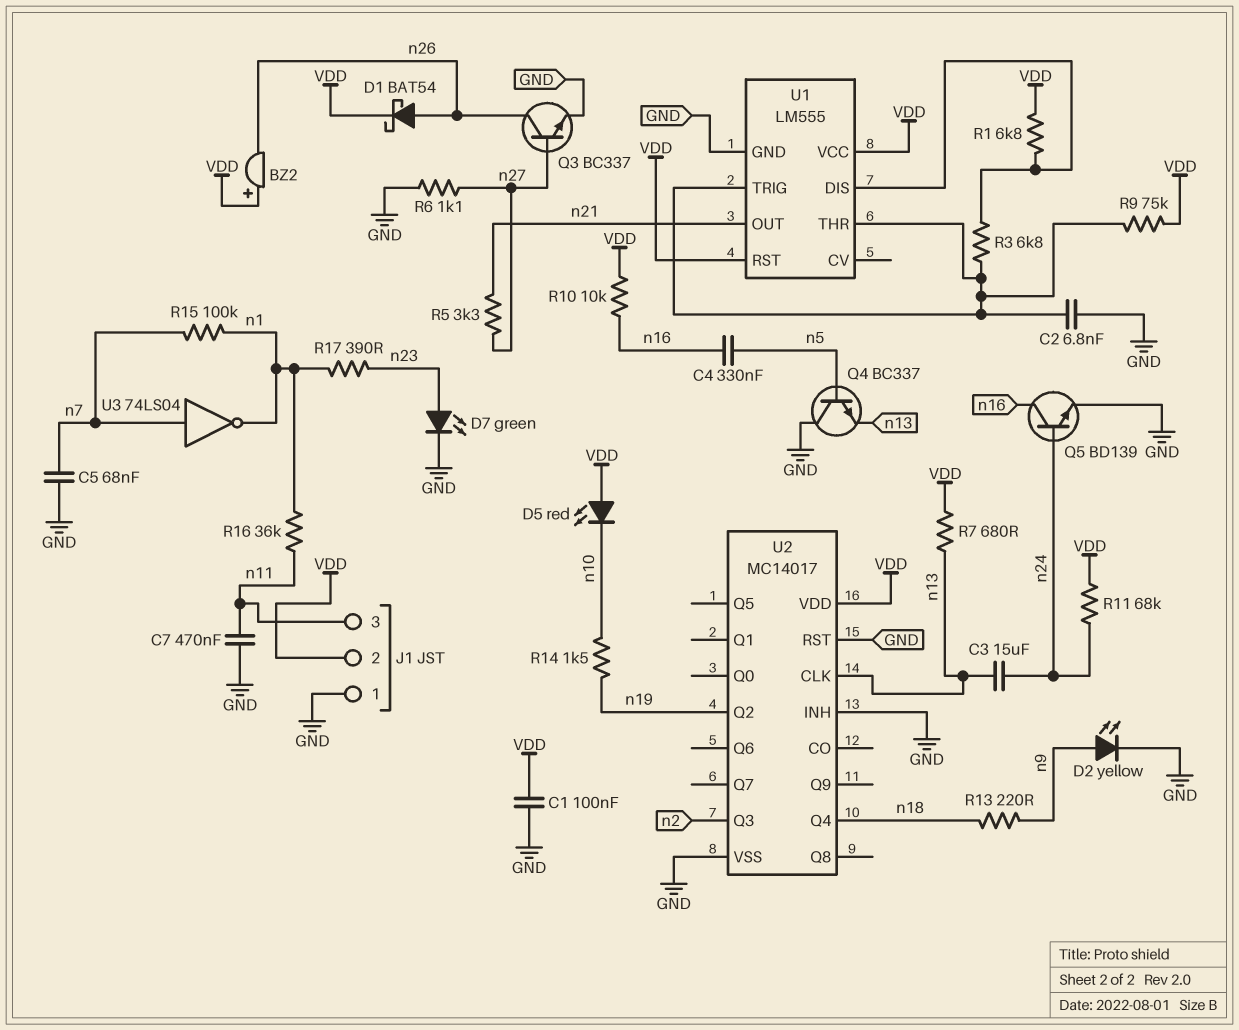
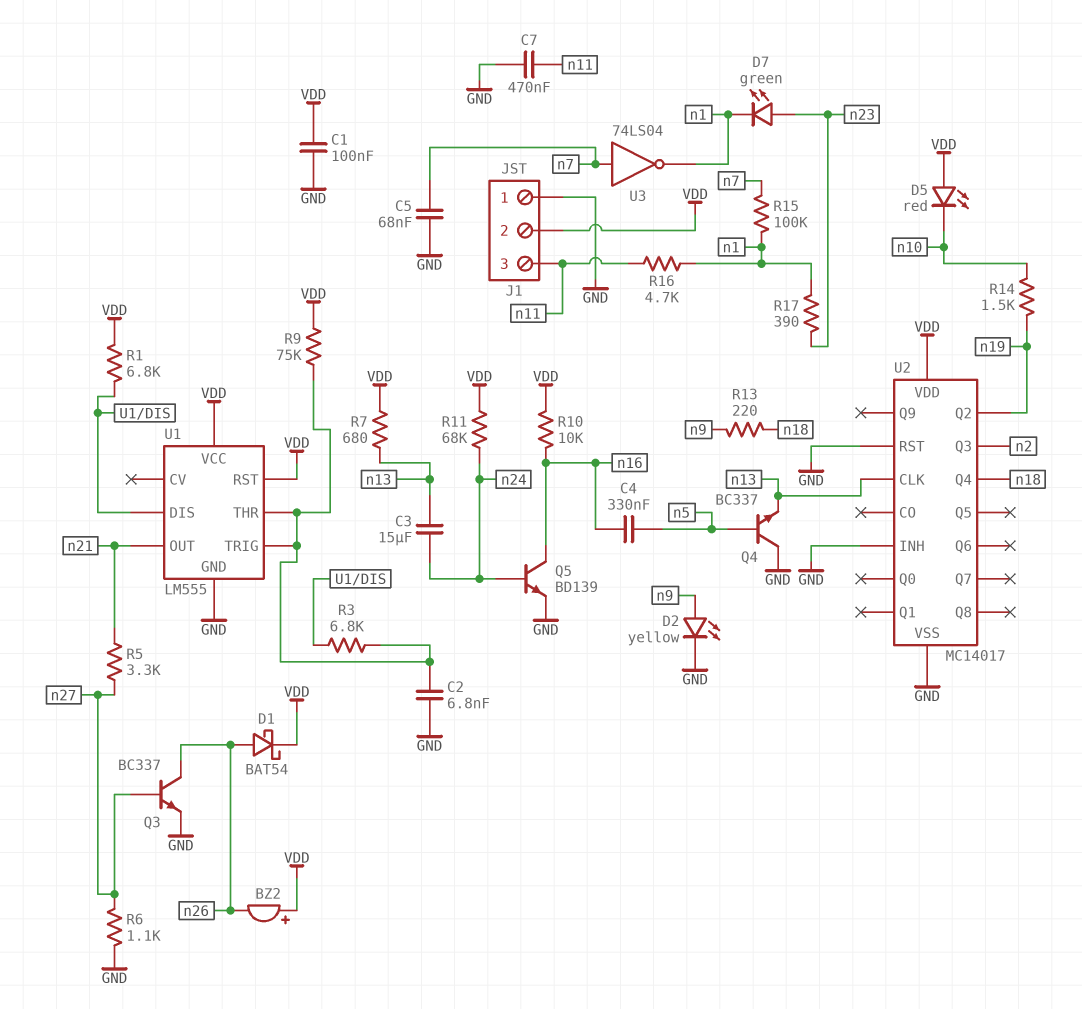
D7: LED green (A n23, K GND) -> LED green (A n23, K n1)
R16: 36k (n1, n11) -> 4.7k (n1, n11)

